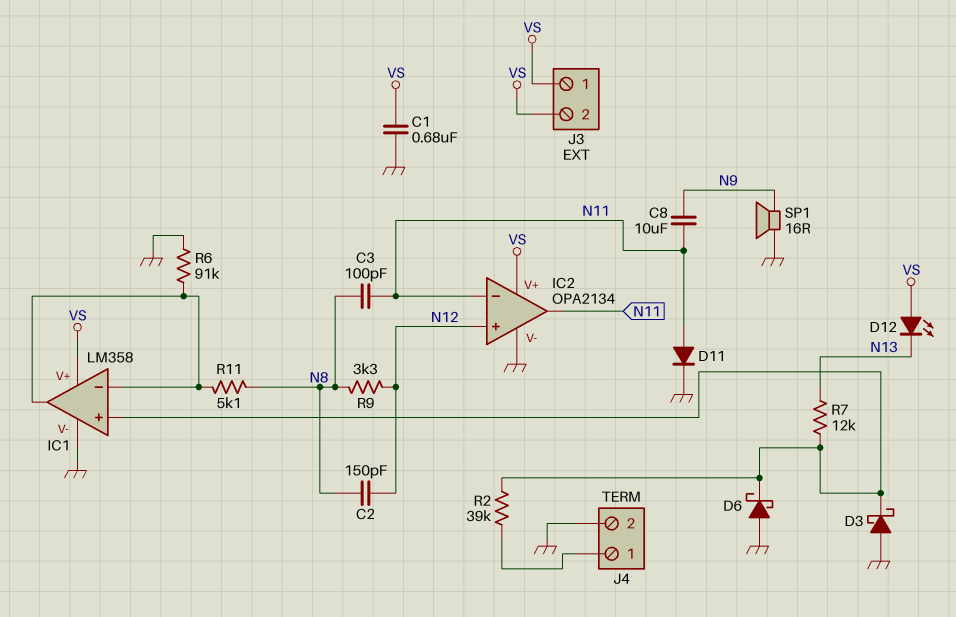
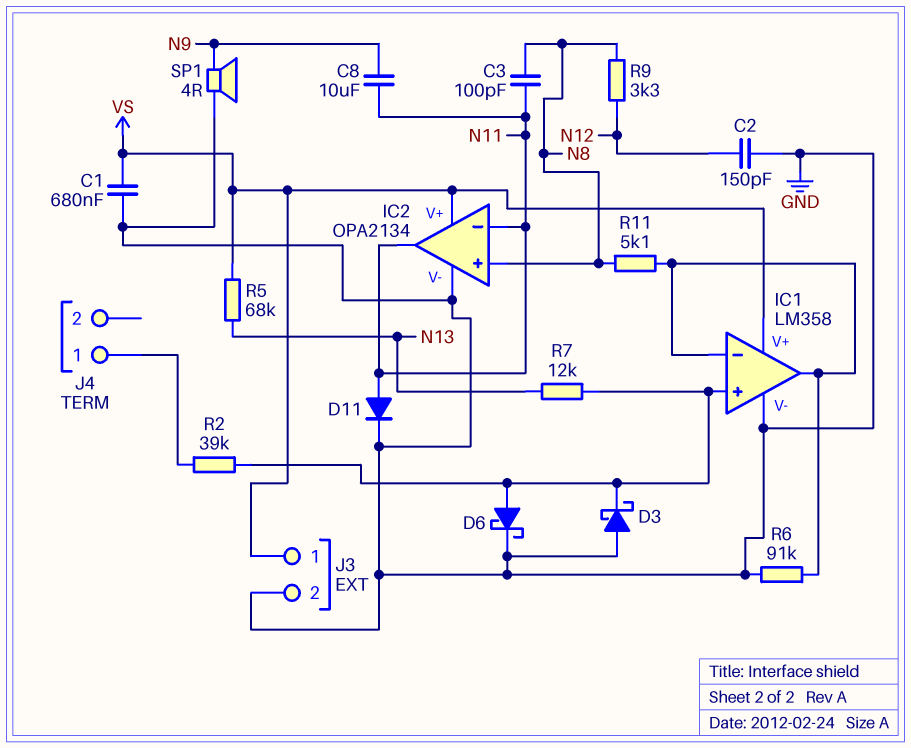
C2: 150pF (N8, N12) -> 150pF (GND, N12)
D6: schottky (A GND, K IC1/in+) -> schottky (A IC1/in+, K GND)
D12: LED (A VS, K N13) -> none
IC2 pin in+: N12 -> N8
J3 pin 2: VS -> GND
J4 pin 2: GND -> none
R5: none -> 68k (N13, VS)
SP1: speaker 16R (GND, N9) -> speaker 4R (GND, N9)

